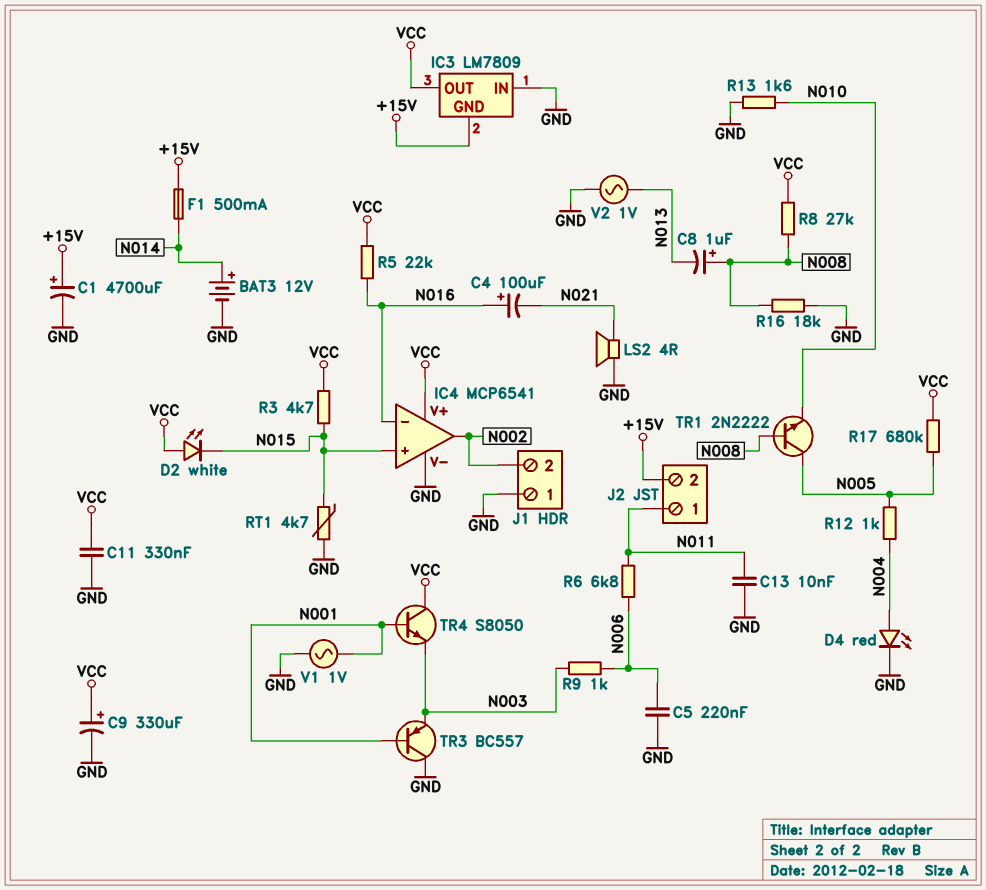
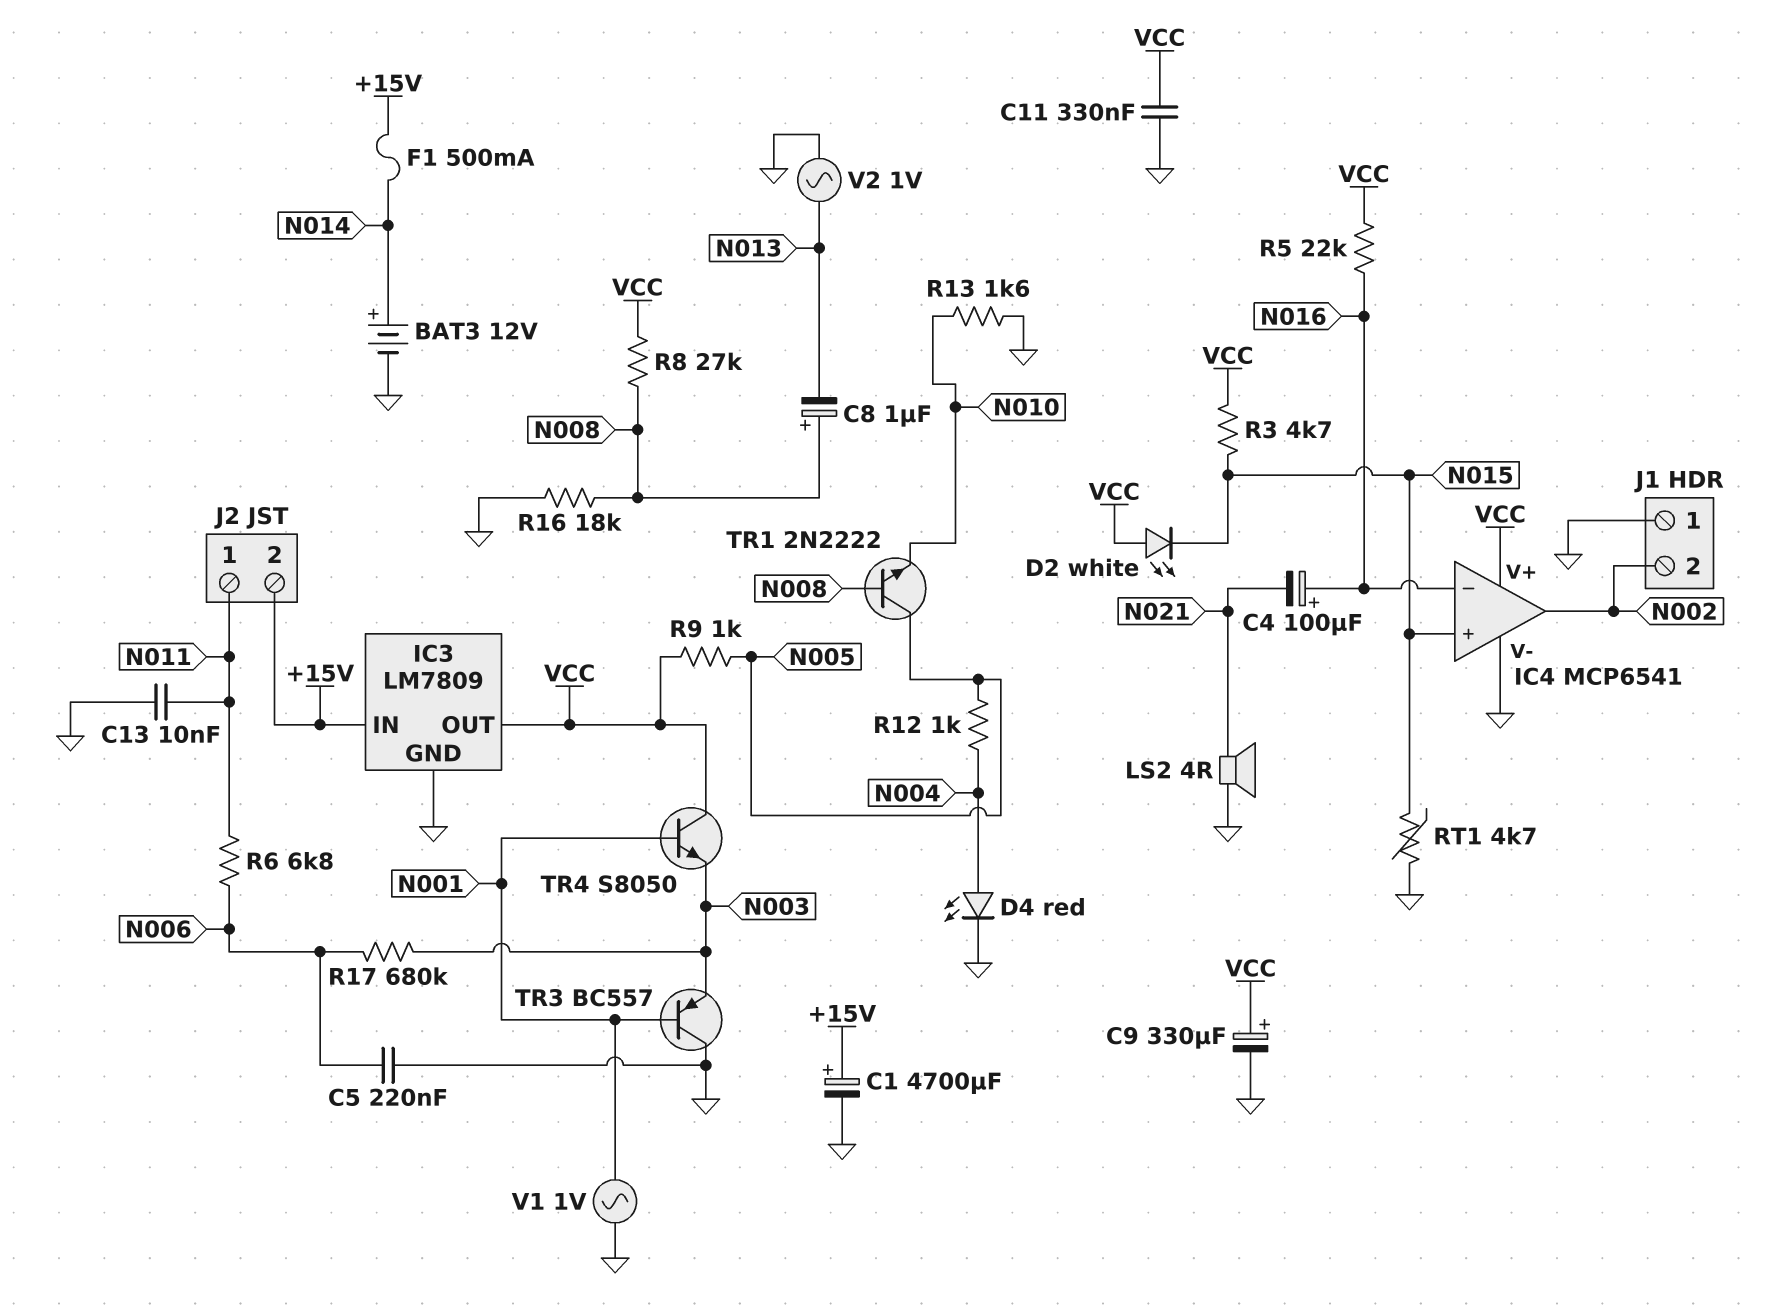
IC3 pin GND: +15V -> GND
IC3 pin IN: GND -> +15V
R9: 1k (N003, N006) -> 1k (N005, VCC)
R17: 680k (N005, VCC) -> 680k (N003, N006)

